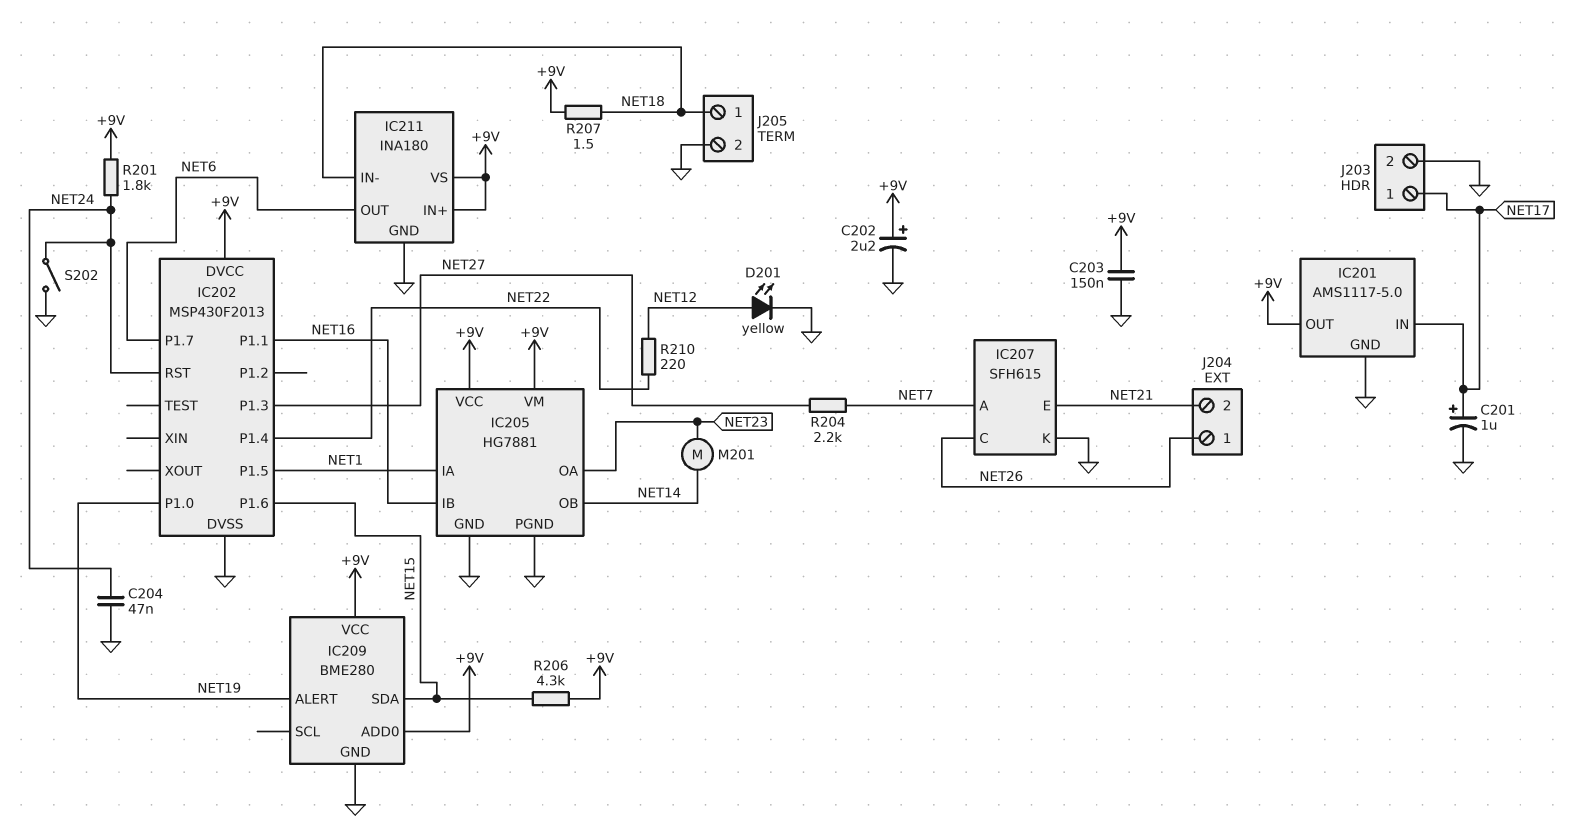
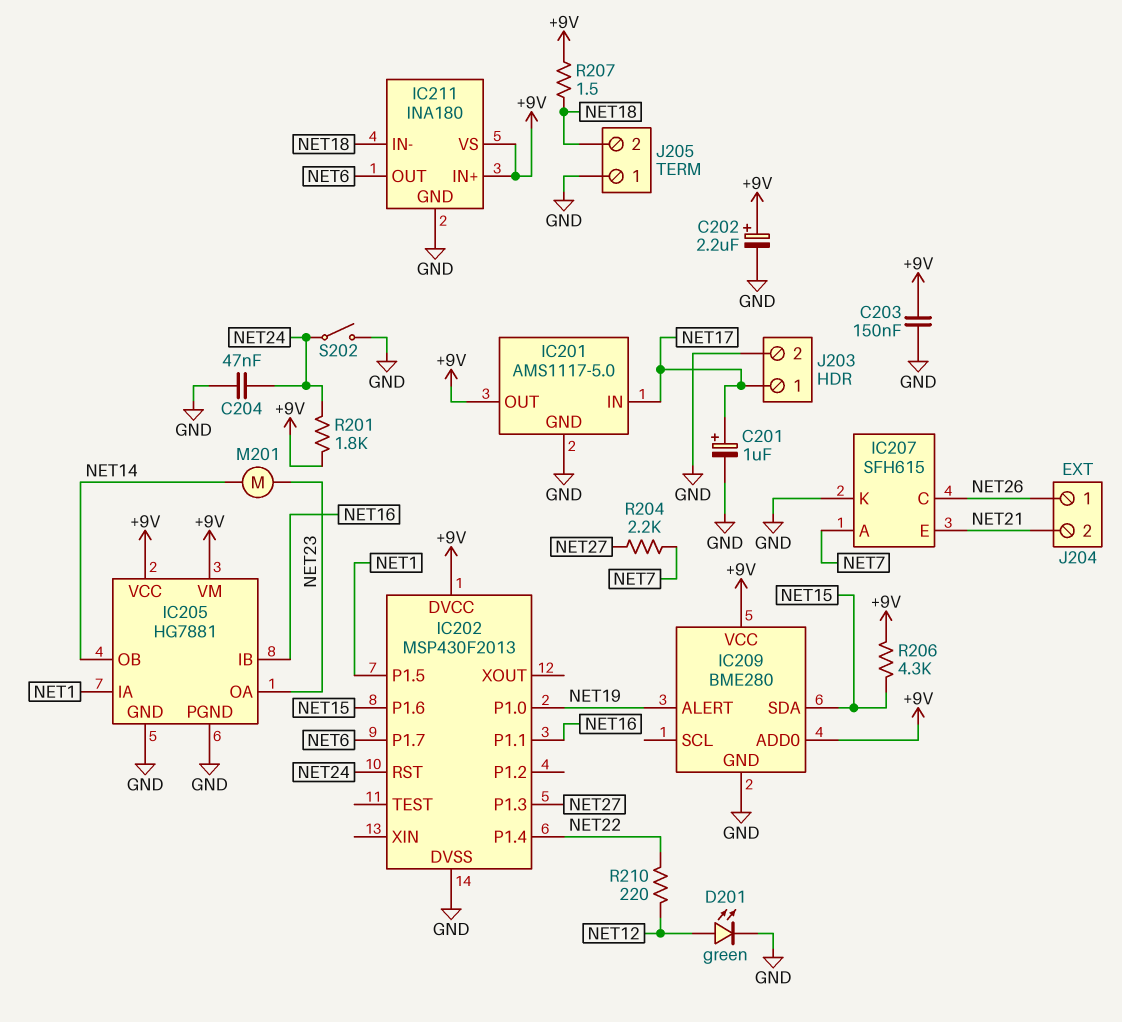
D201: LED yellow (A NET12, K GND) -> LED green (A NET12, K GND)
J205 pin 1: NET18 -> GND
J205 pin 2: GND -> NET18

